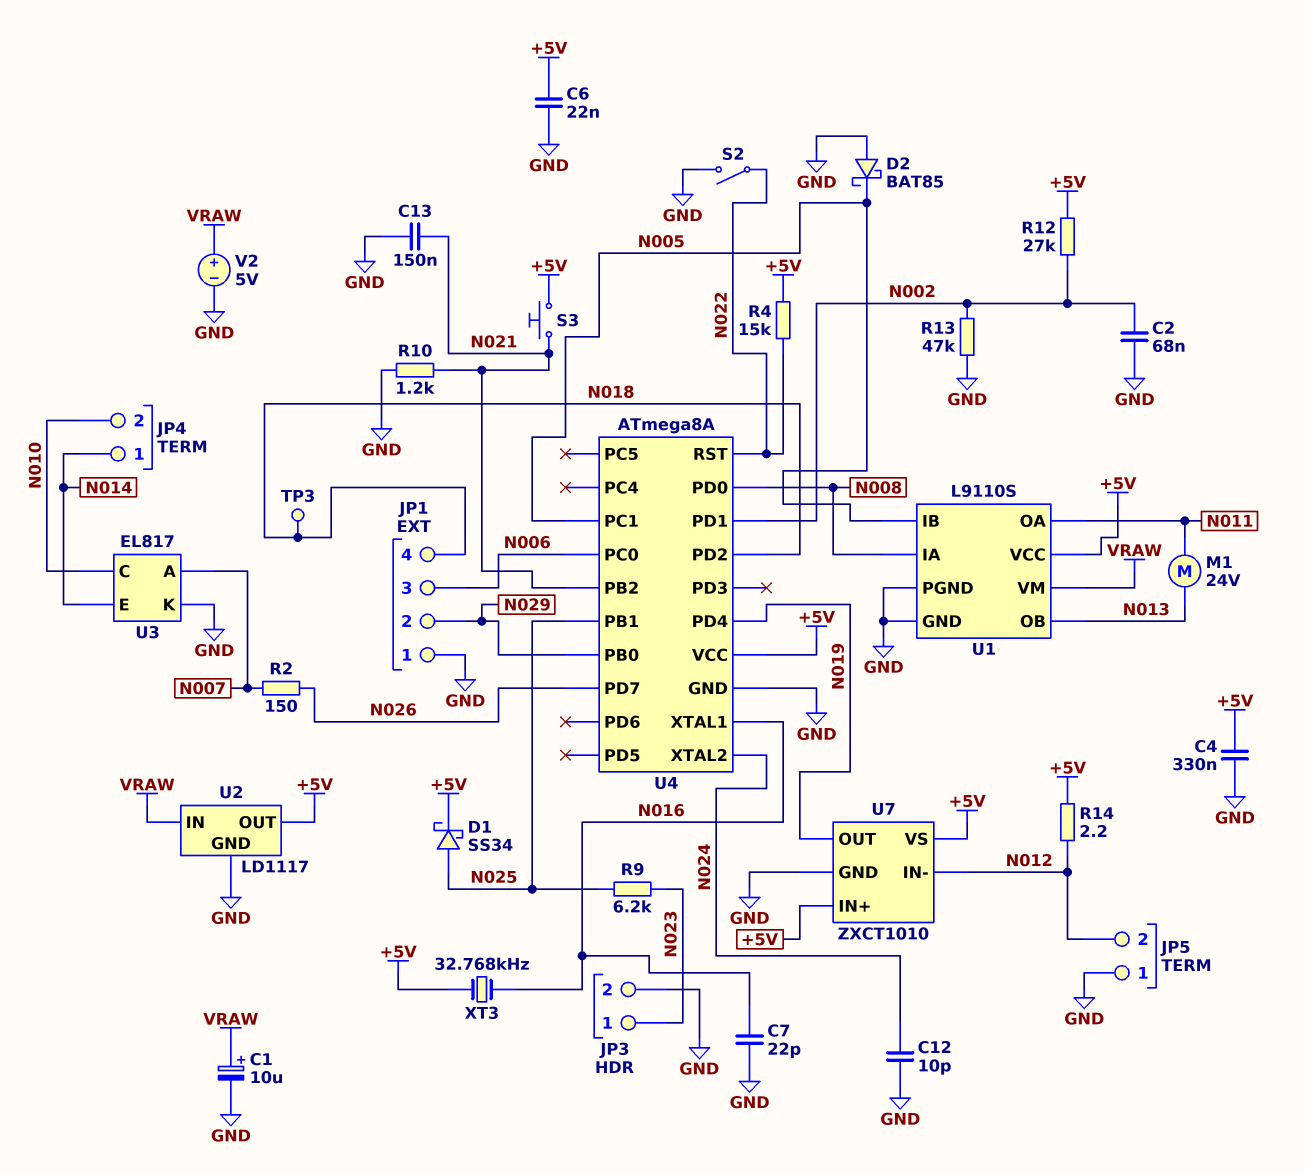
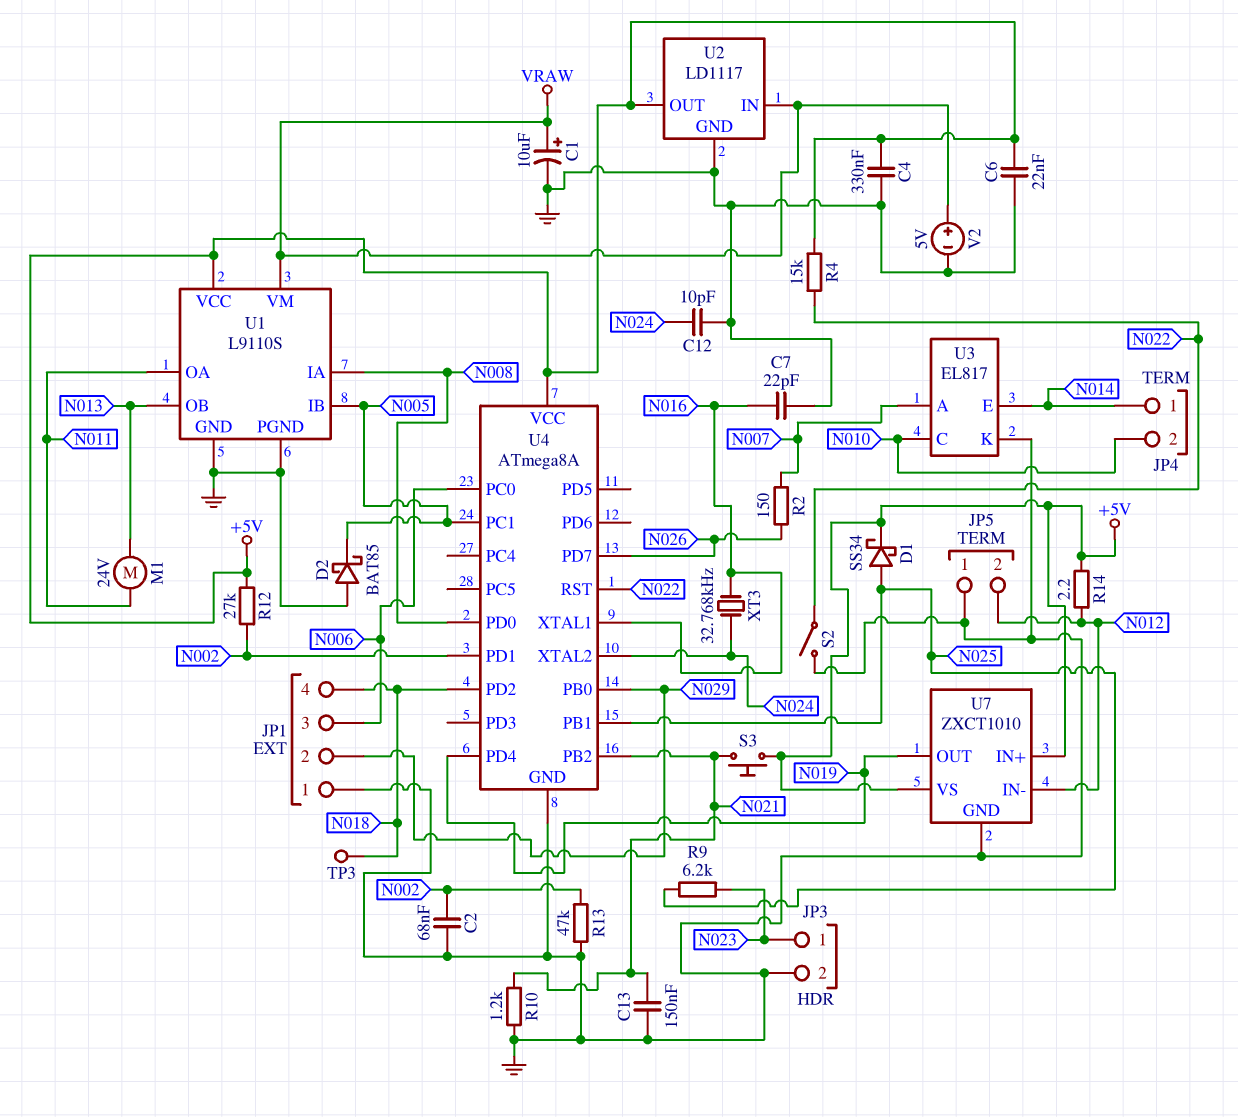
XT3: 32.768kHz (+5V, N016) -> 32.768kHz (N016, N024)

